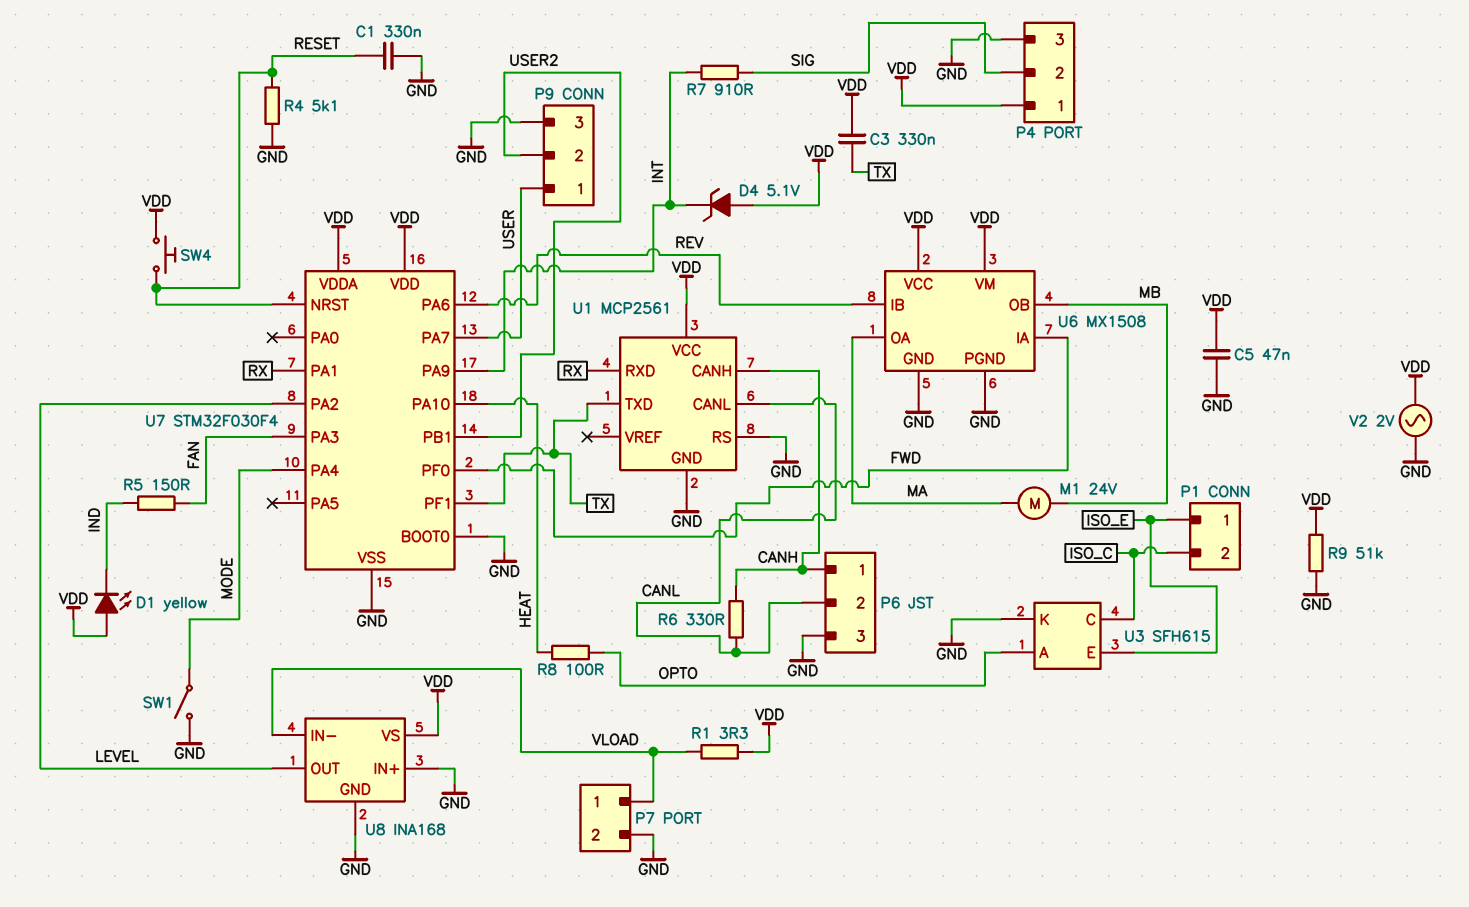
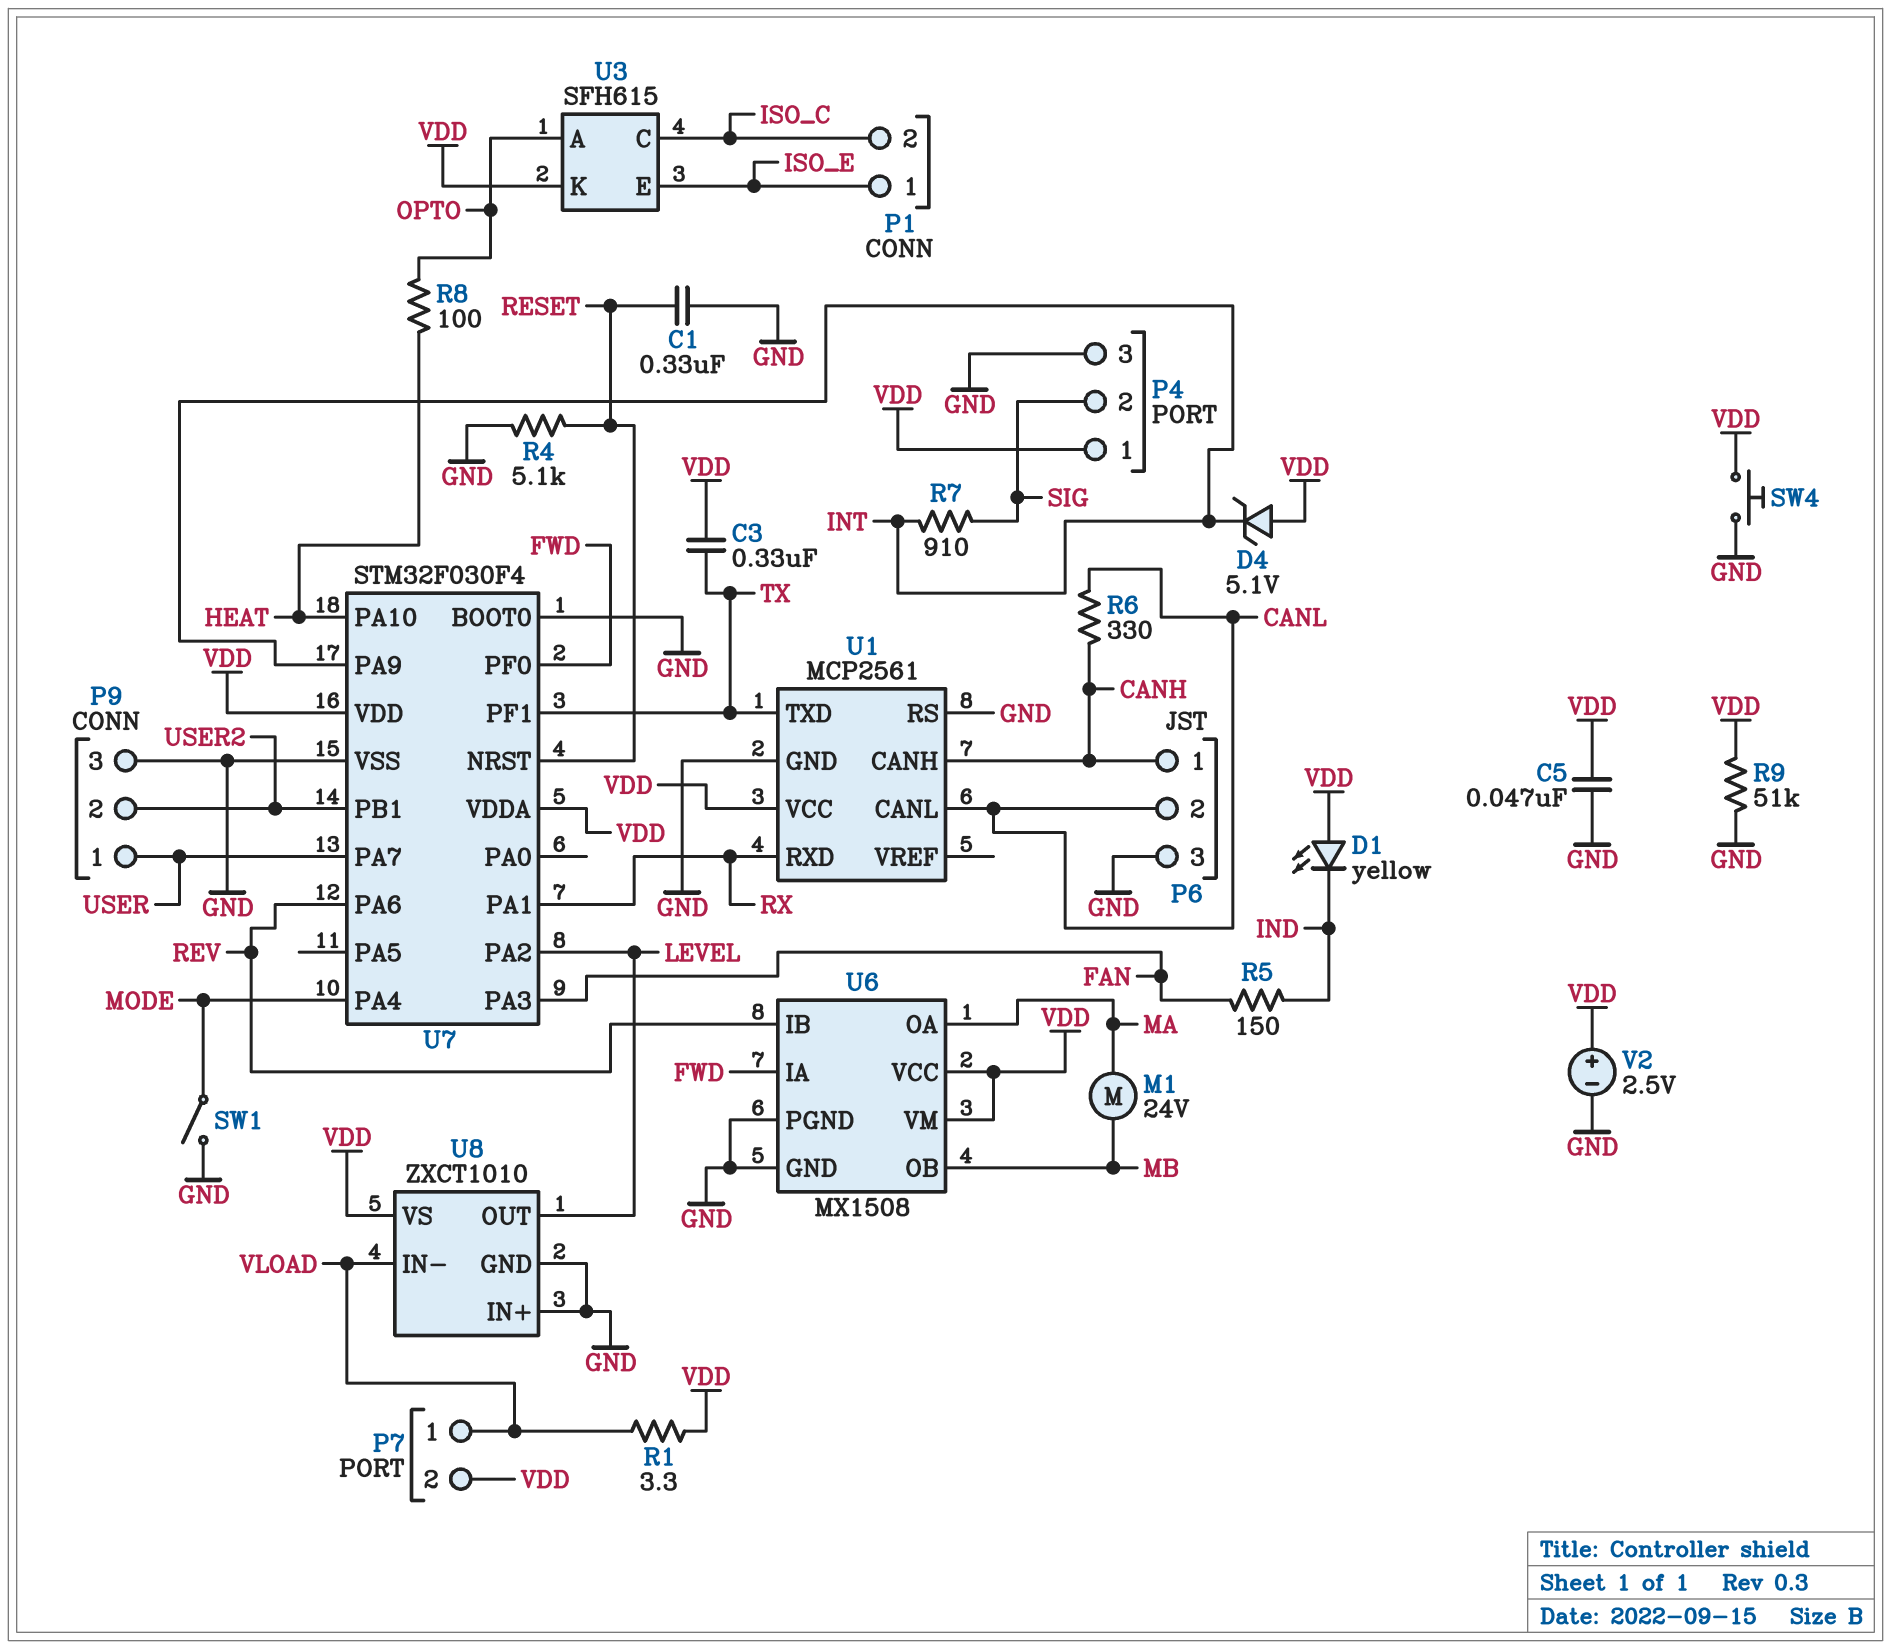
P7 pin 2: GND -> VDD
SW4: button (RESET, VDD) -> button (GND, VDD)
U3 pin K: GND -> VDD
U8: INA168 -> ZXCT1010
V2: AC 2V (GND, VDD) -> 2.5V (plus VDD, minus GND)

